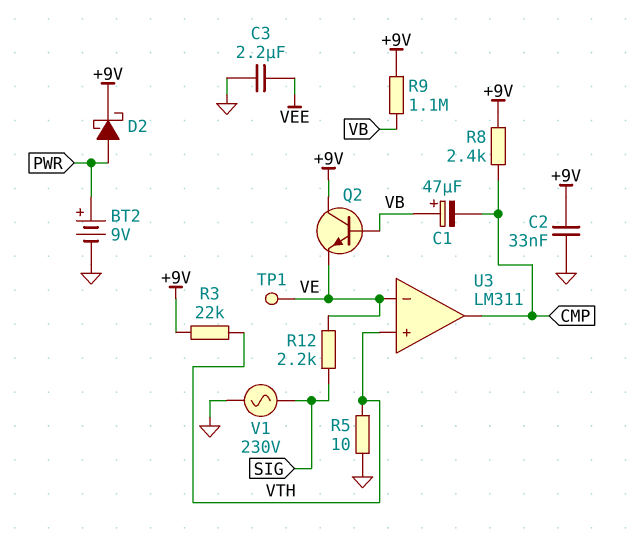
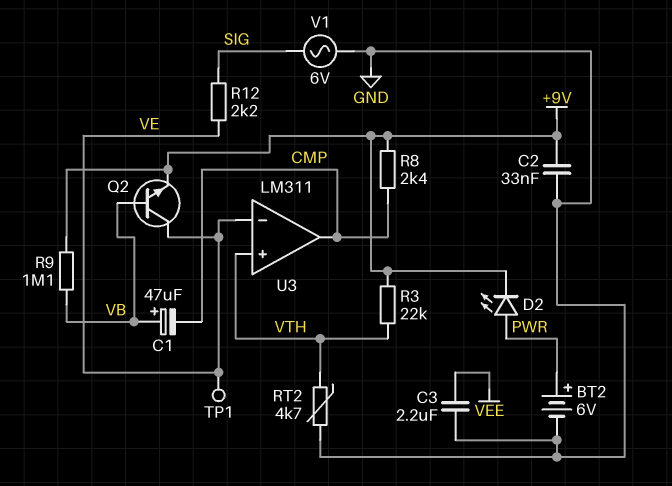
BT2: 9V (plus PWR, minus GND) -> 6V (plus PWR, minus GND)
D2: schottky (A PWR, K +9V) -> LED (A PWR, K +9V)
Q2: NPN (B VB, C +9V, E VE) -> NPN (B VB, C VE, E +9V)
R5: 10 (GND, VTH) -> none
RT2: none -> 4.7k (GND, VTH)
V1: AC 230V (GND, SIG) -> AC 6V (GND, SIG)

